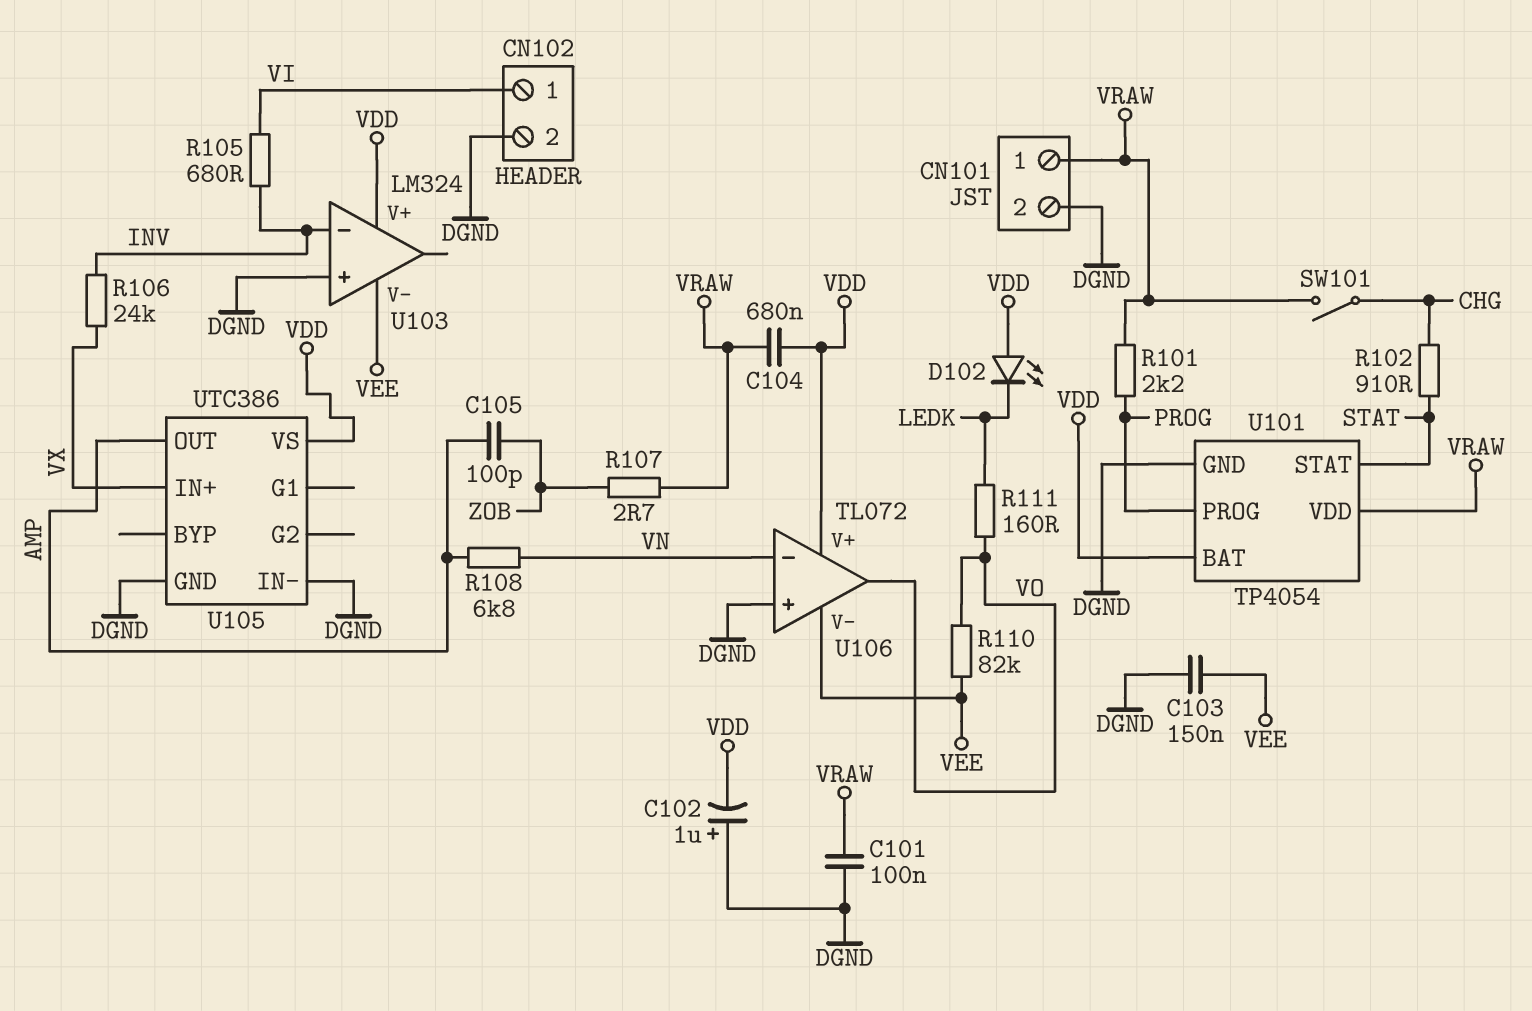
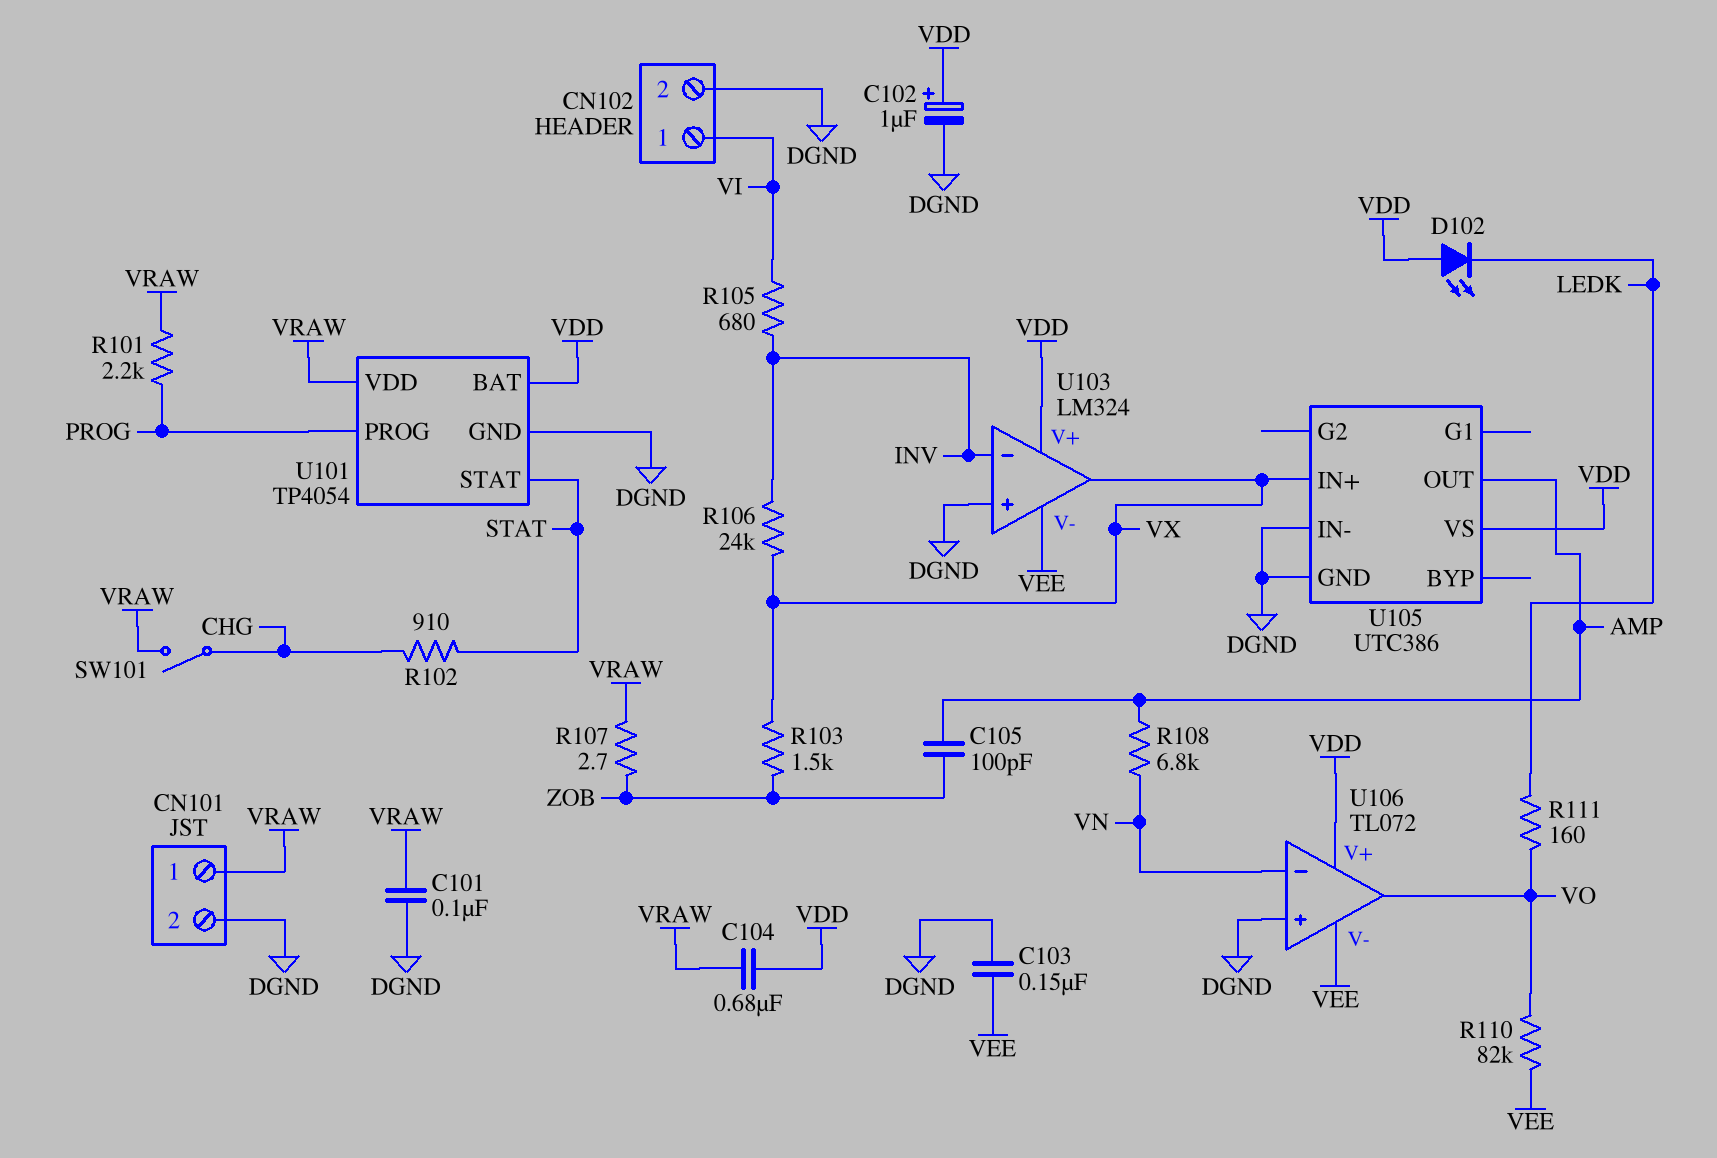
C102: 1uF (plus DGND, minus VDD) -> 1uF (plus VDD, minus DGND)
R103: none -> 1.5k (VX, ZOB)
U103 pin out: none -> VX

